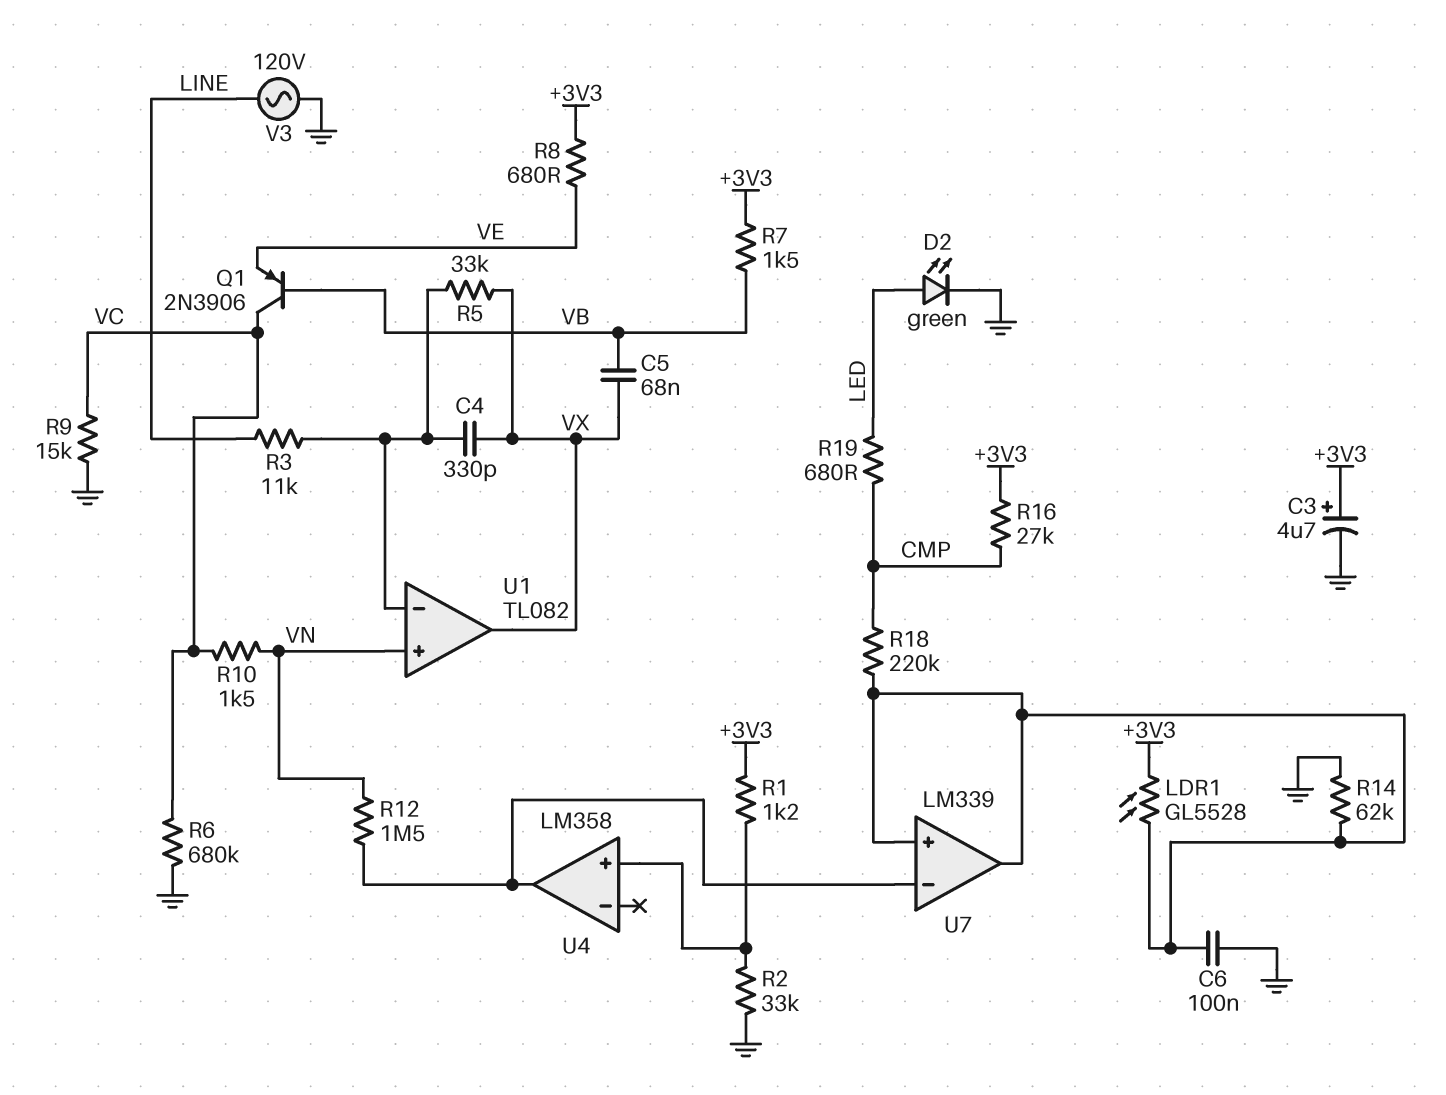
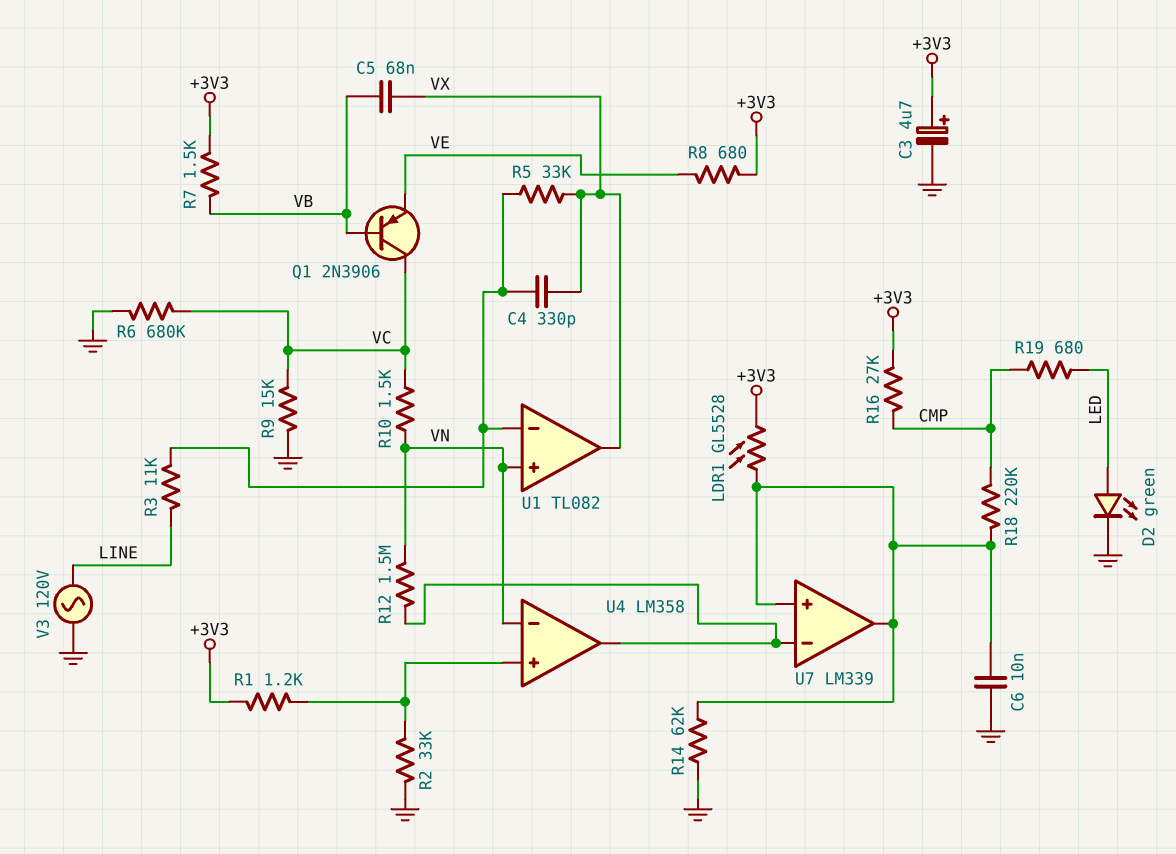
C6: 100nF (GND, U7/in+) -> 10nF (GND, U7/in+)
U4 pin in-: none -> VN

